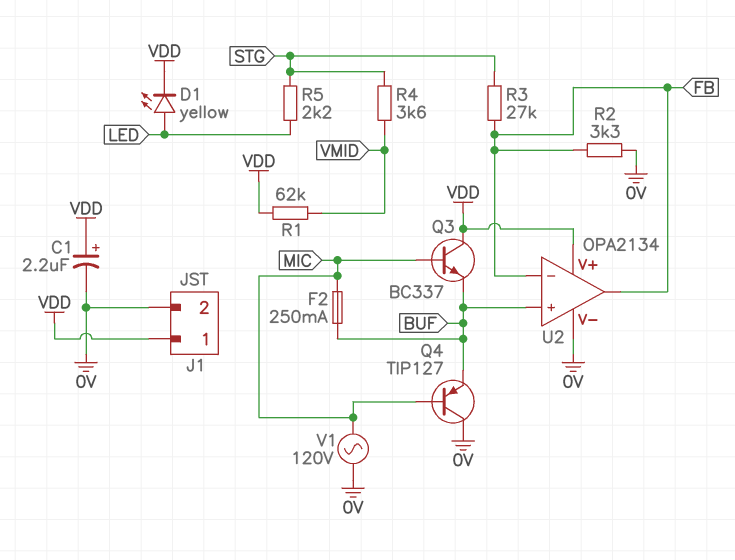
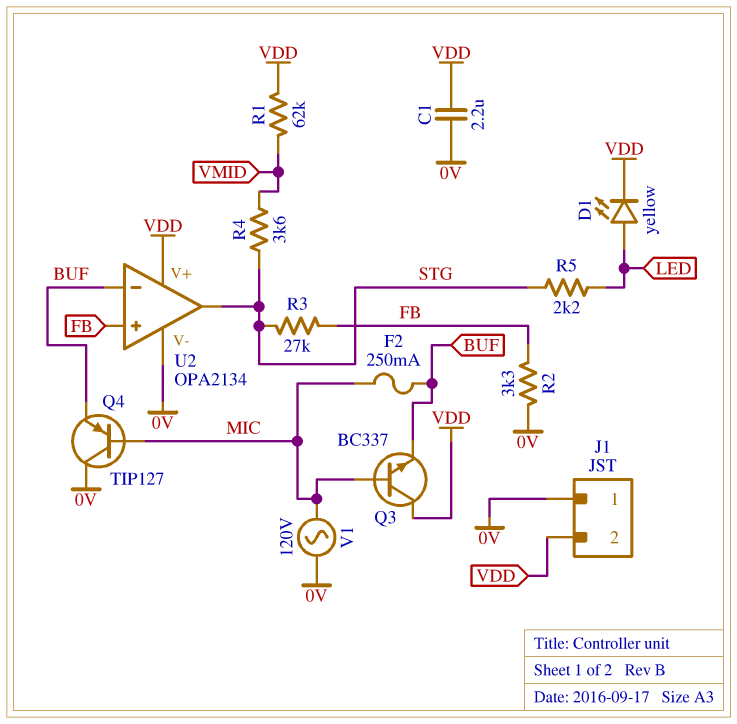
C1: 2.2uF (plus VDD, minus 0V) -> 2.2uF (0V, VDD)
J1 pin 1: VDD -> 0V
J1 pin 2: 0V -> VDD
U2 pin in+: BUF -> FB
U2 pin in-: FB -> BUF
U2 pin out: FB -> STG

